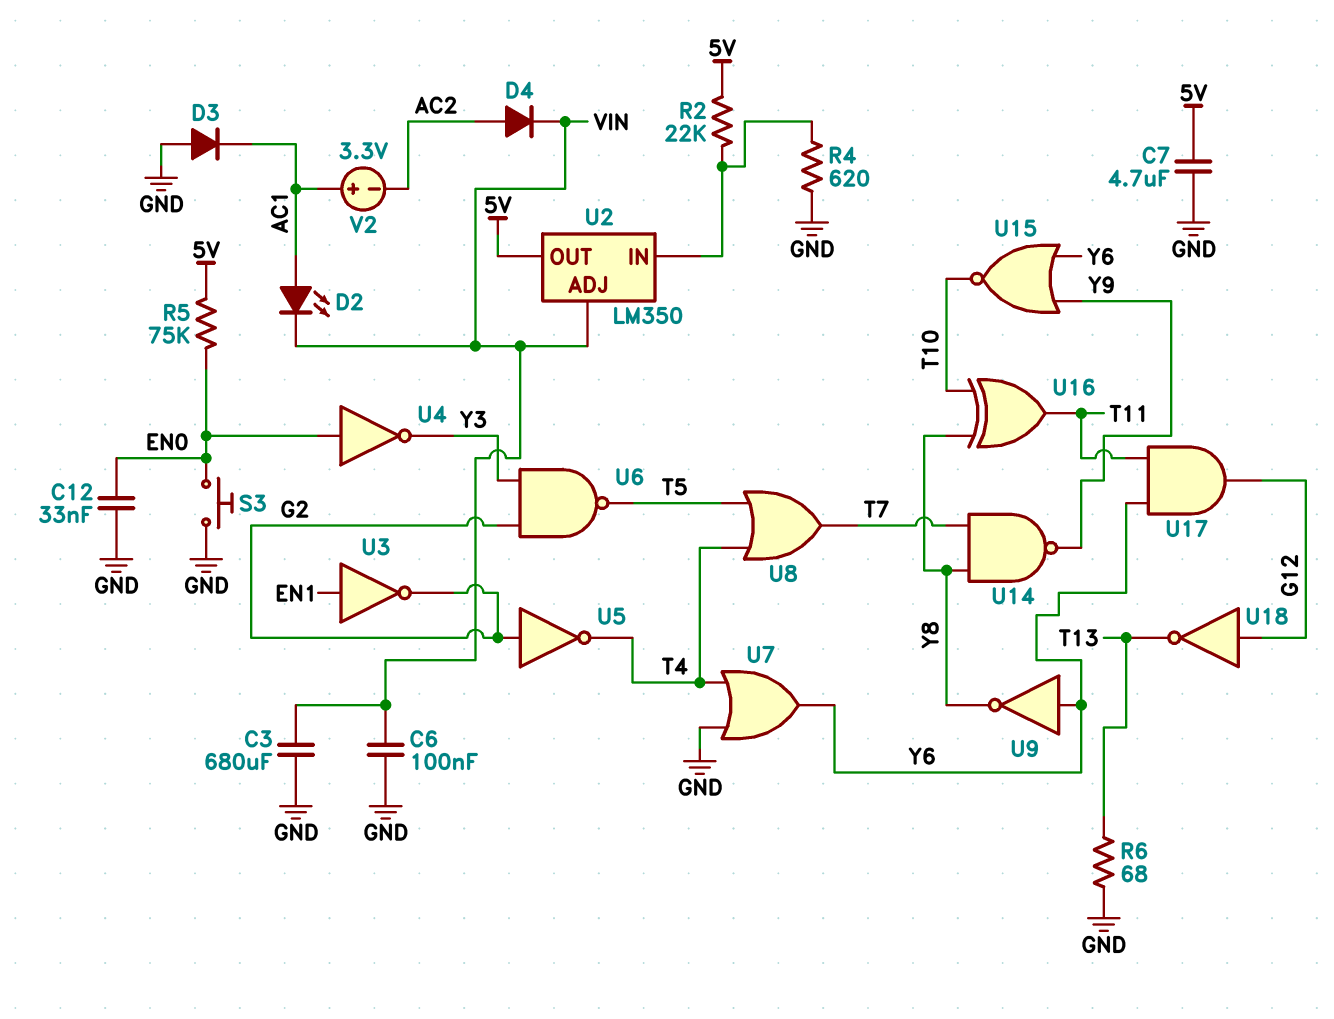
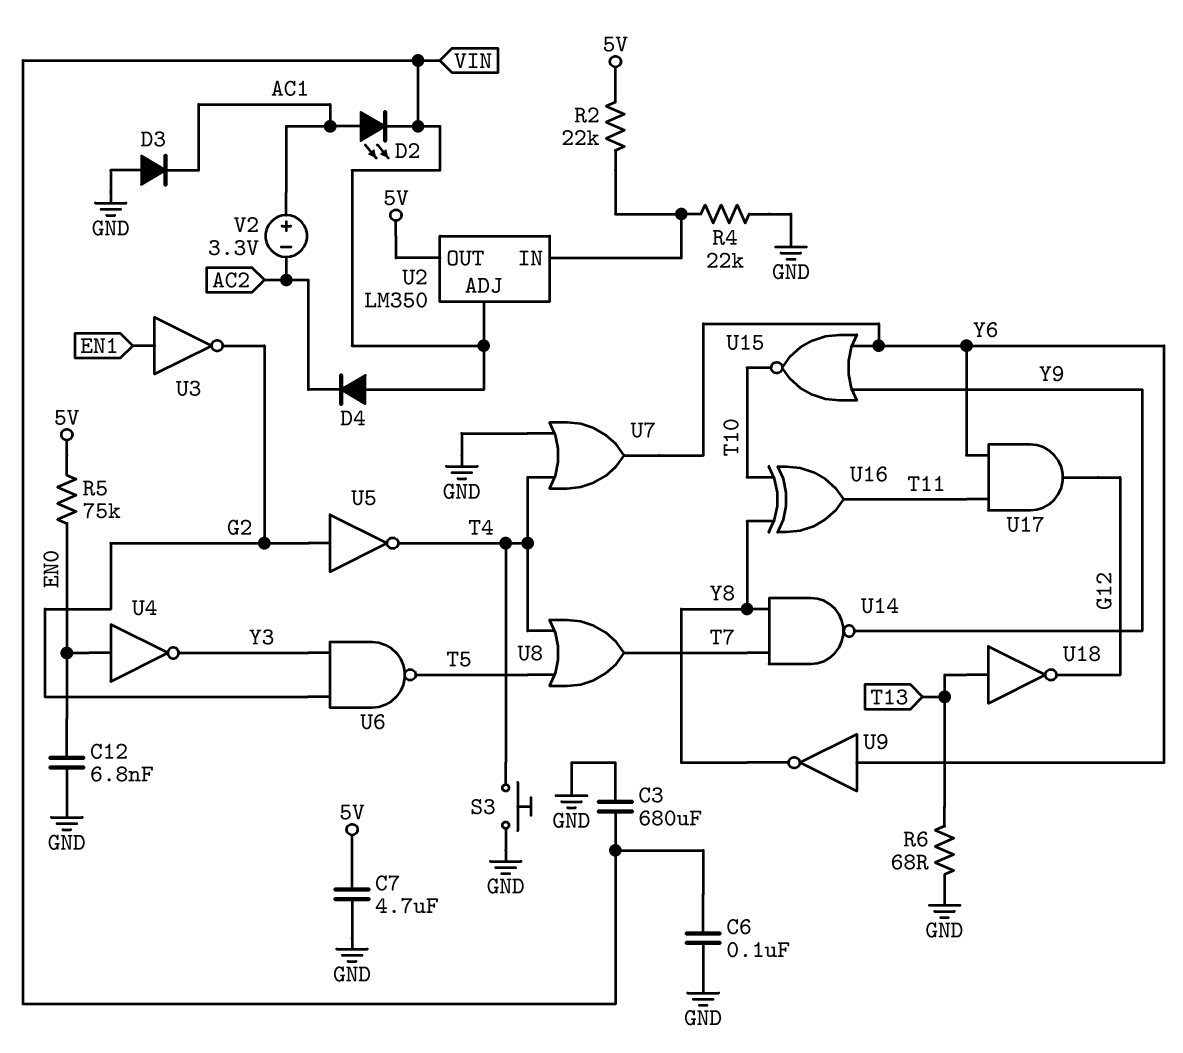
C12: 33nF (EN0, GND) -> 6.8nF (EN0, GND)
D4: diode (A AC2, K VIN) -> diode (A VIN, K AC2)
R4: 620 (GND, U2/IN) -> 22k (GND, U2/IN)
S3: button (EN0, GND) -> button (GND, T4)
U18: NOT (in G12, out T13) -> NOT (in T13, out G12)

